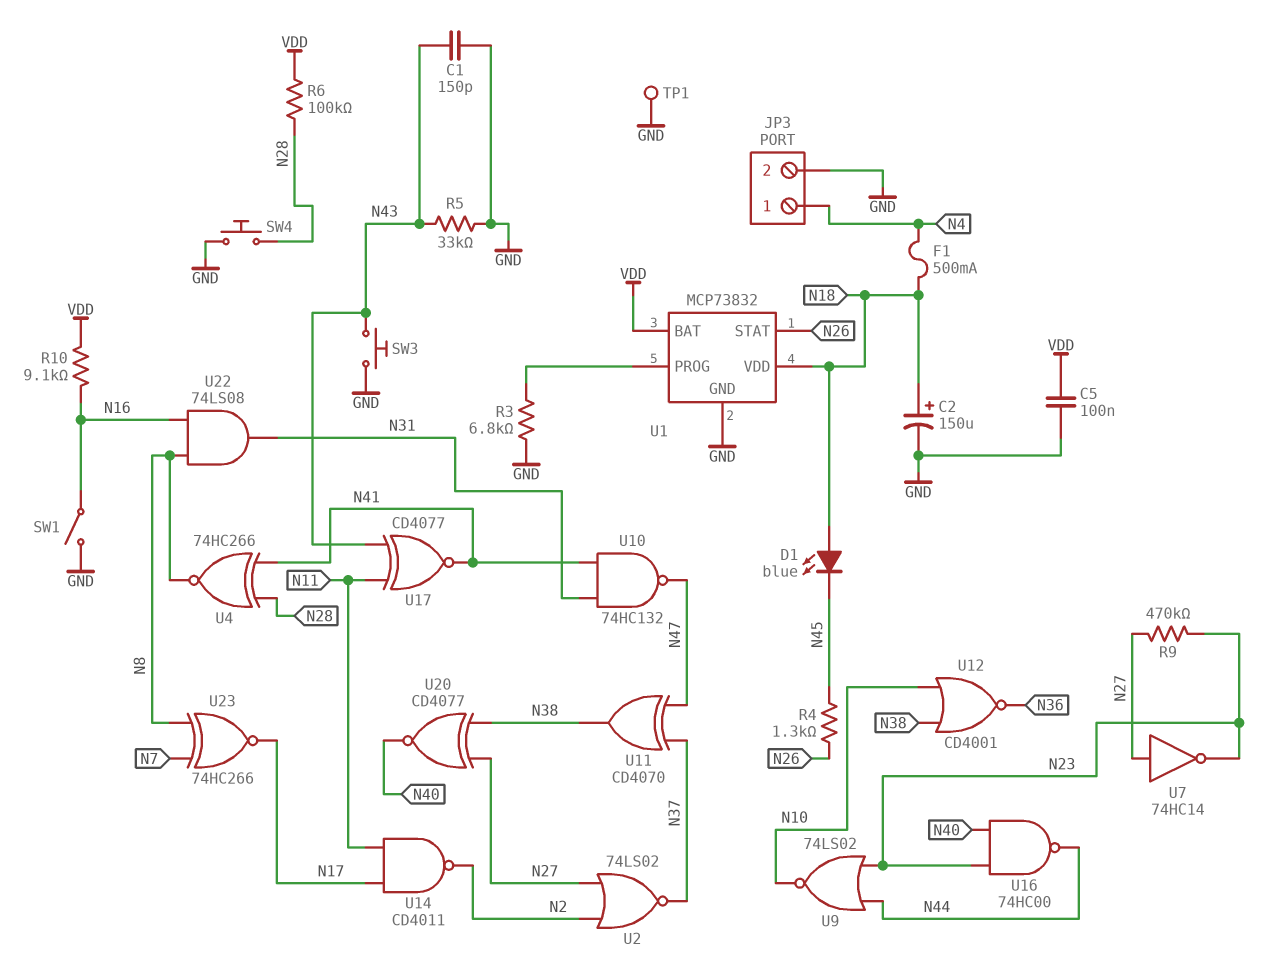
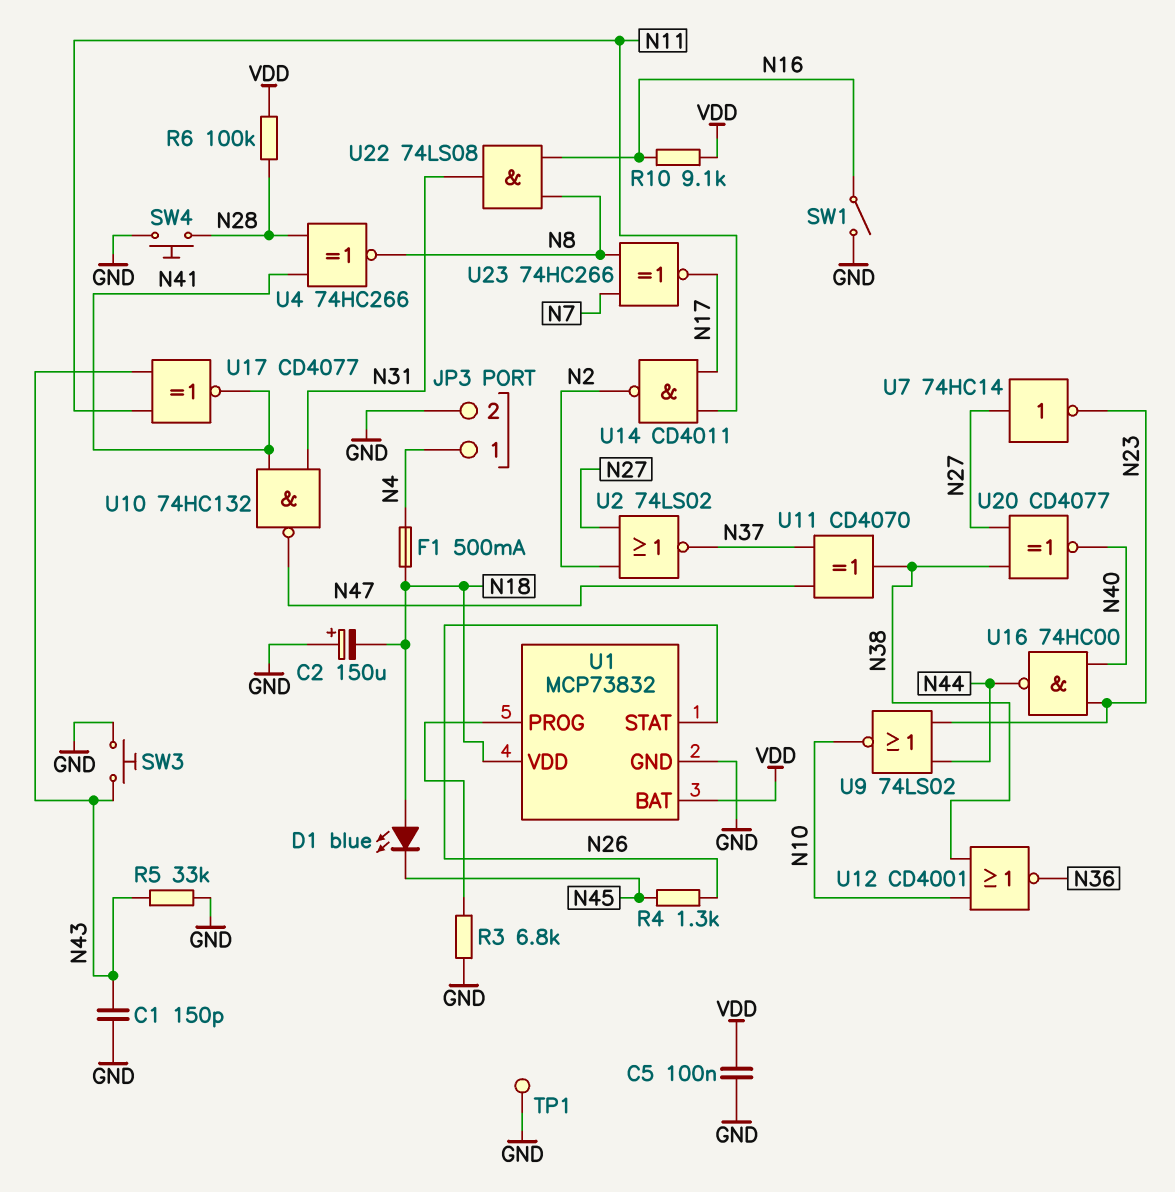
C2: 150uF (plus N18, minus GND) -> 150uF (plus GND, minus N18)
R9: 470k (N23, N27) -> none

